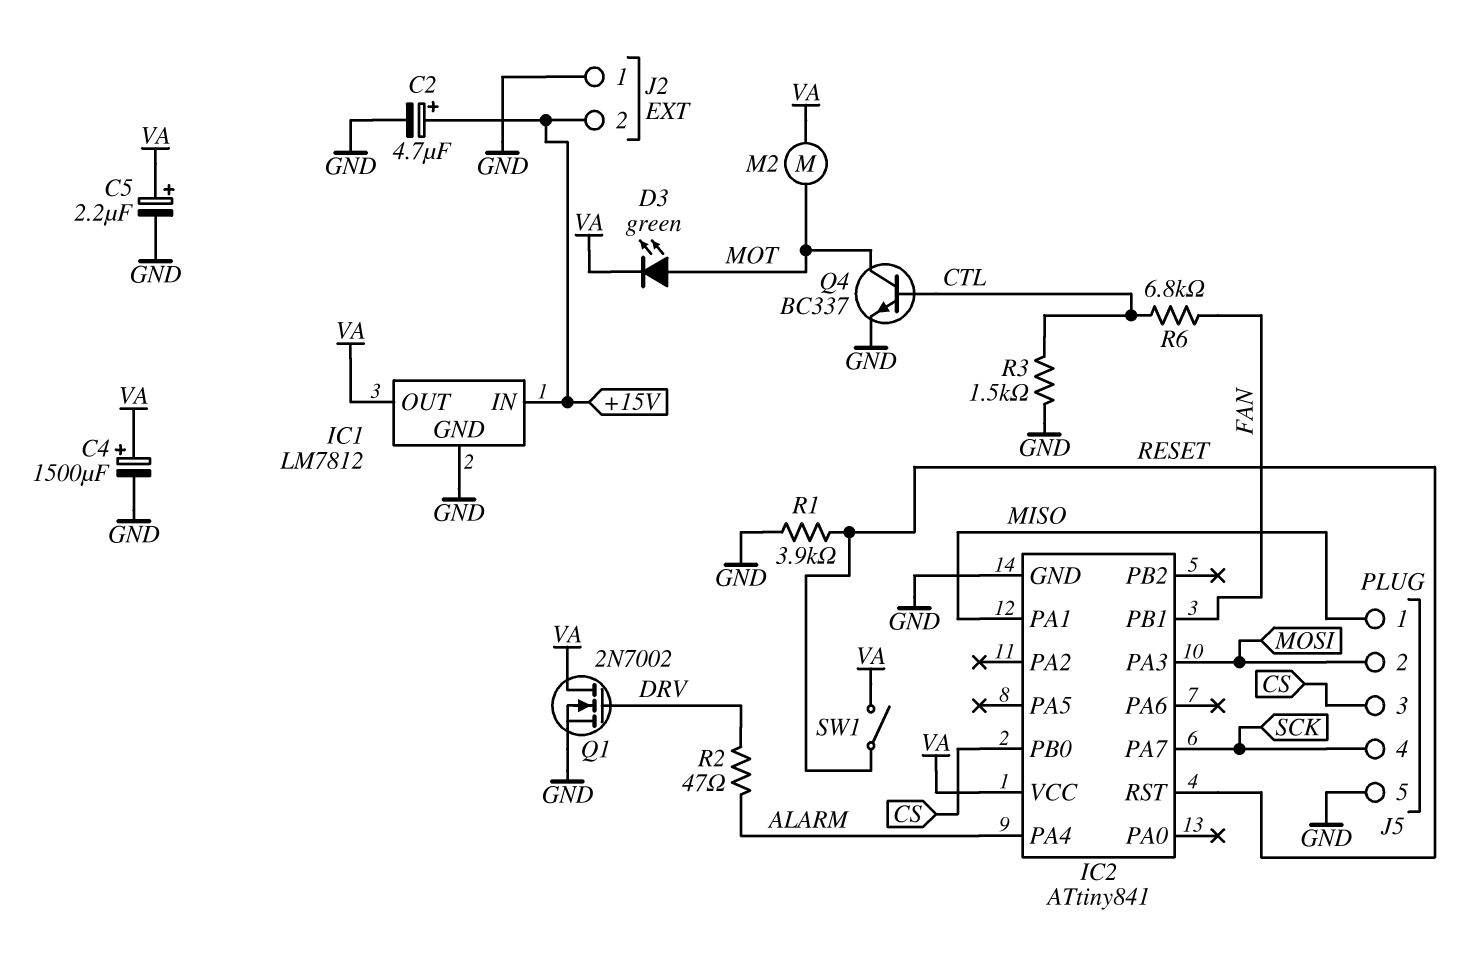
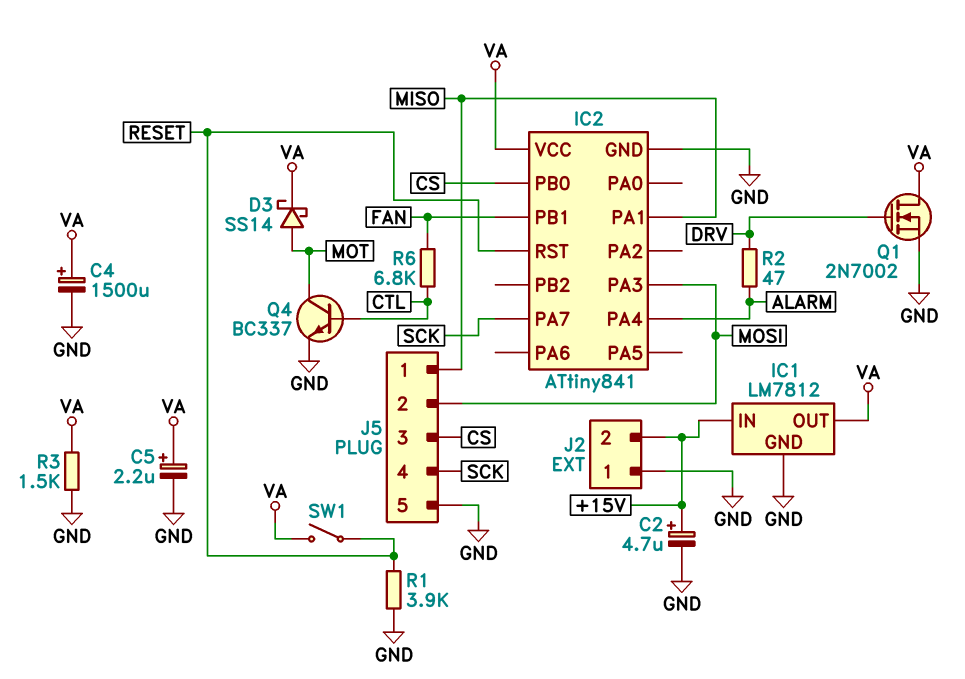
D3: LED green (A MOT, K VA) -> schottky SS14 (A MOT, K VA)
M2: motor (MOT, VA) -> none
R3: 1.5k (CTL, GND) -> 1.5k (GND, VA)

